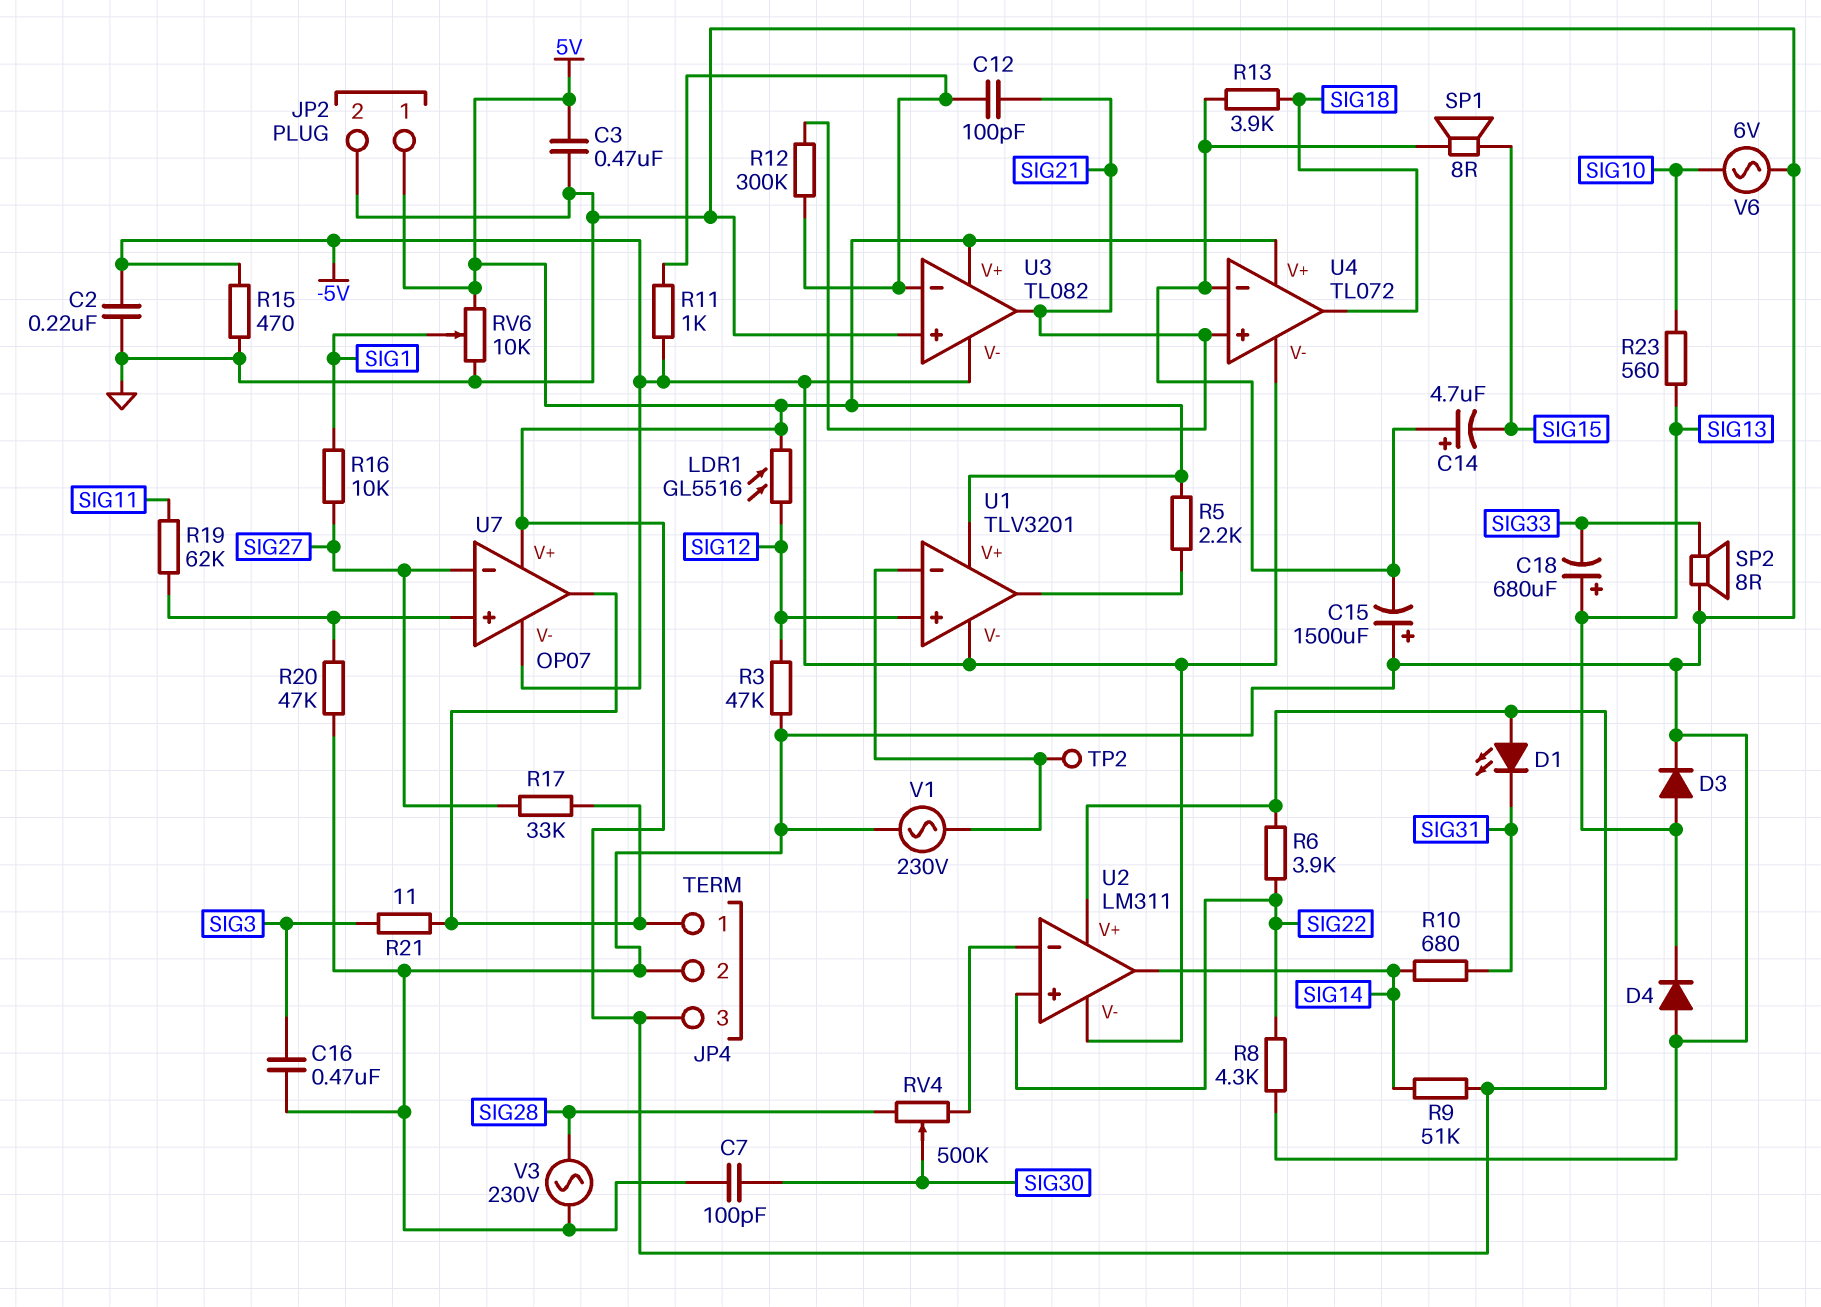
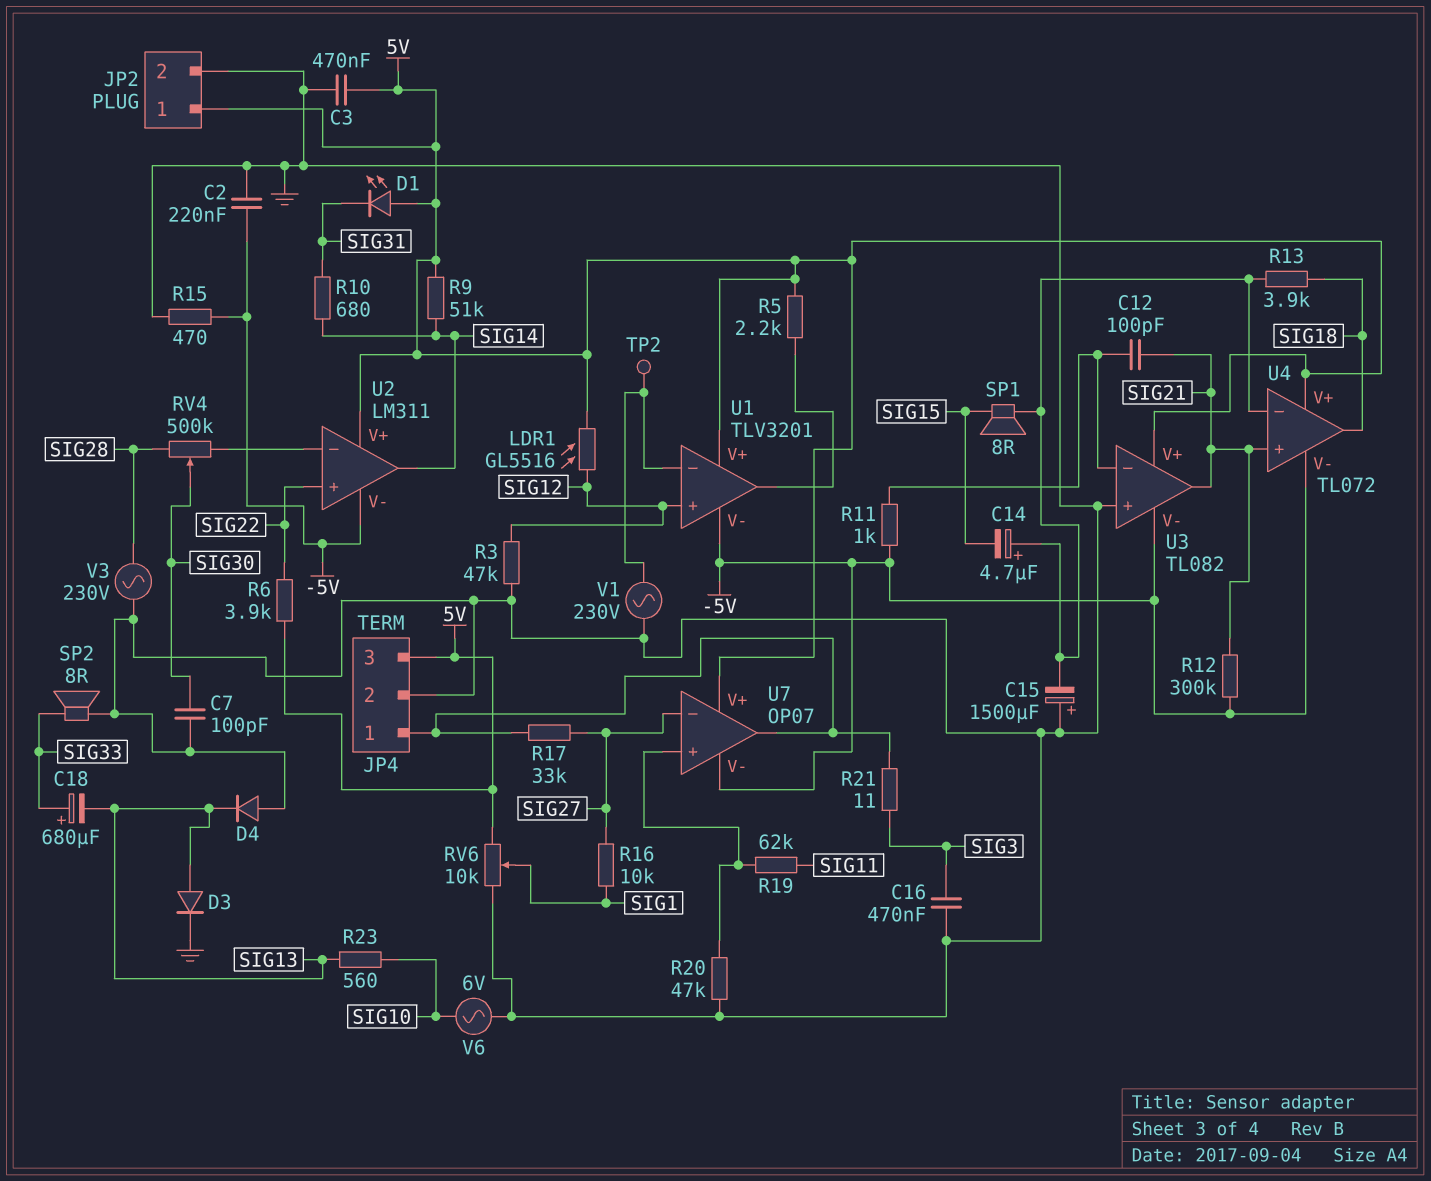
C18: 680uF (plus SIG13, minus SIG33) -> 680uF (plus SIG33, minus SIG13)
R8: 4.3k (GND, SIG22) -> none
R12: 300k (SIG21, U3/in-) -> 300k (-5V, SIG21)

